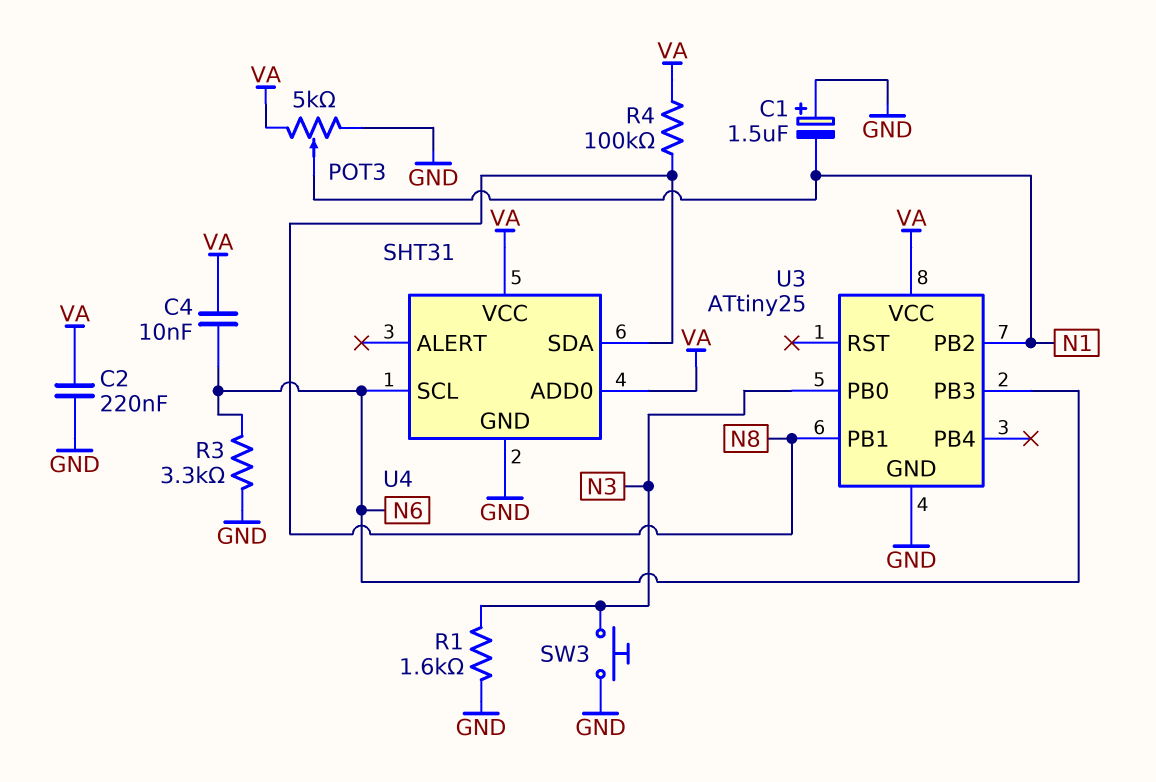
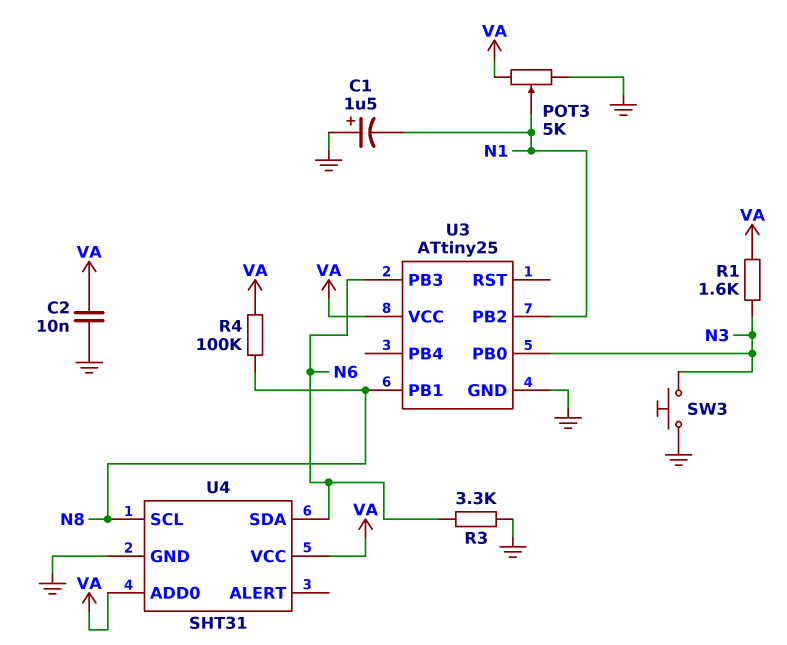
C2: 220nF (GND, VA) -> 10nF (GND, VA)
C4: 10nF (N6, VA) -> none
R1: 1.6k (GND, N3) -> 1.6k (N3, VA)
U4 pin SCL: N6 -> N8
U4 pin SDA: N8 -> N6

